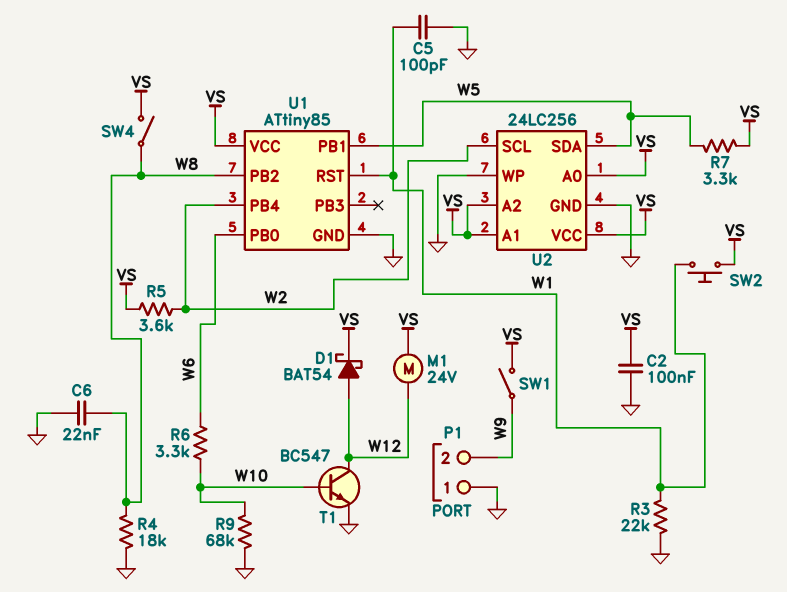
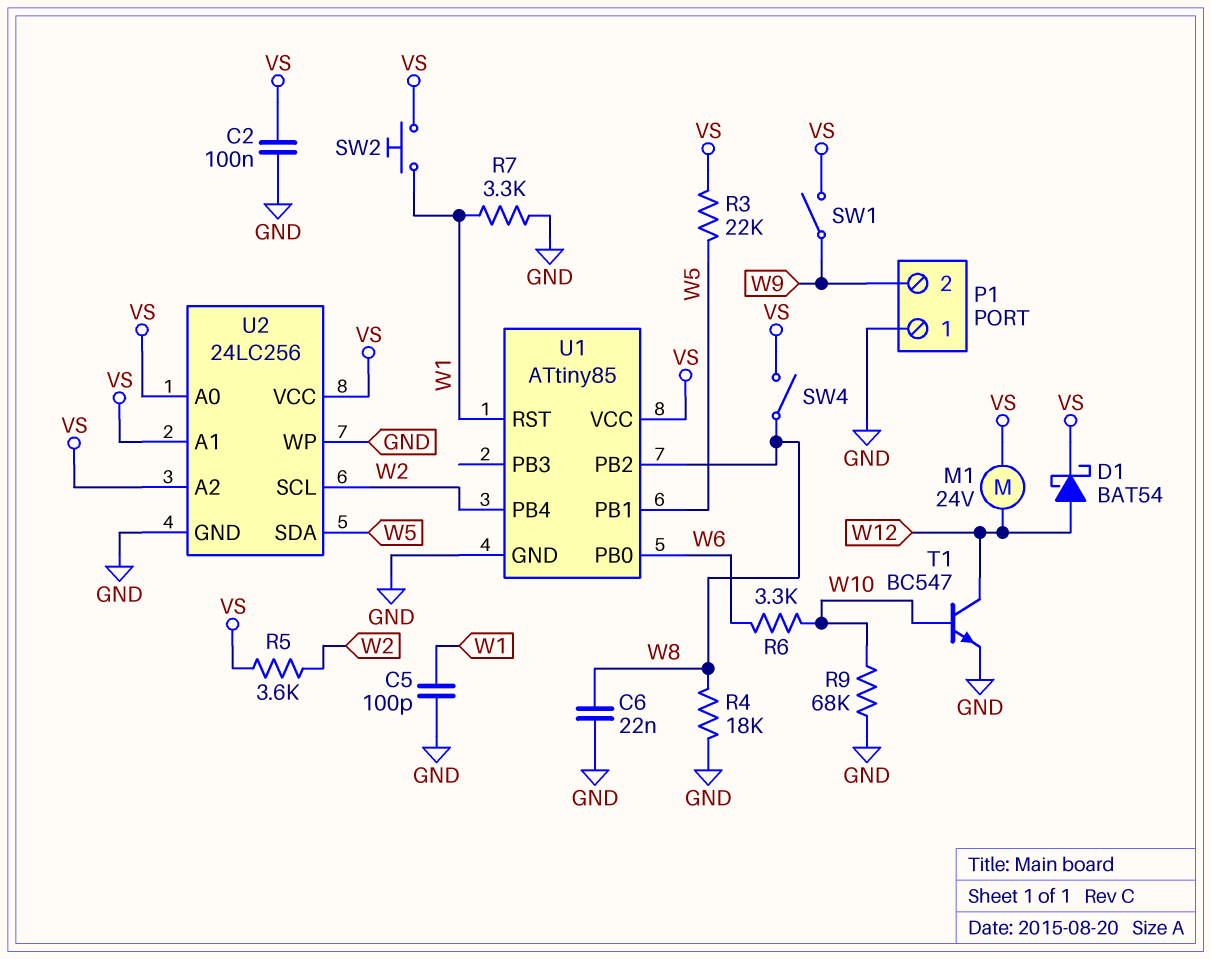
R3: 22k (GND, W1) -> 22k (VS, W5)
R7: 3.3k (VS, W5) -> 3.3k (GND, W1)

